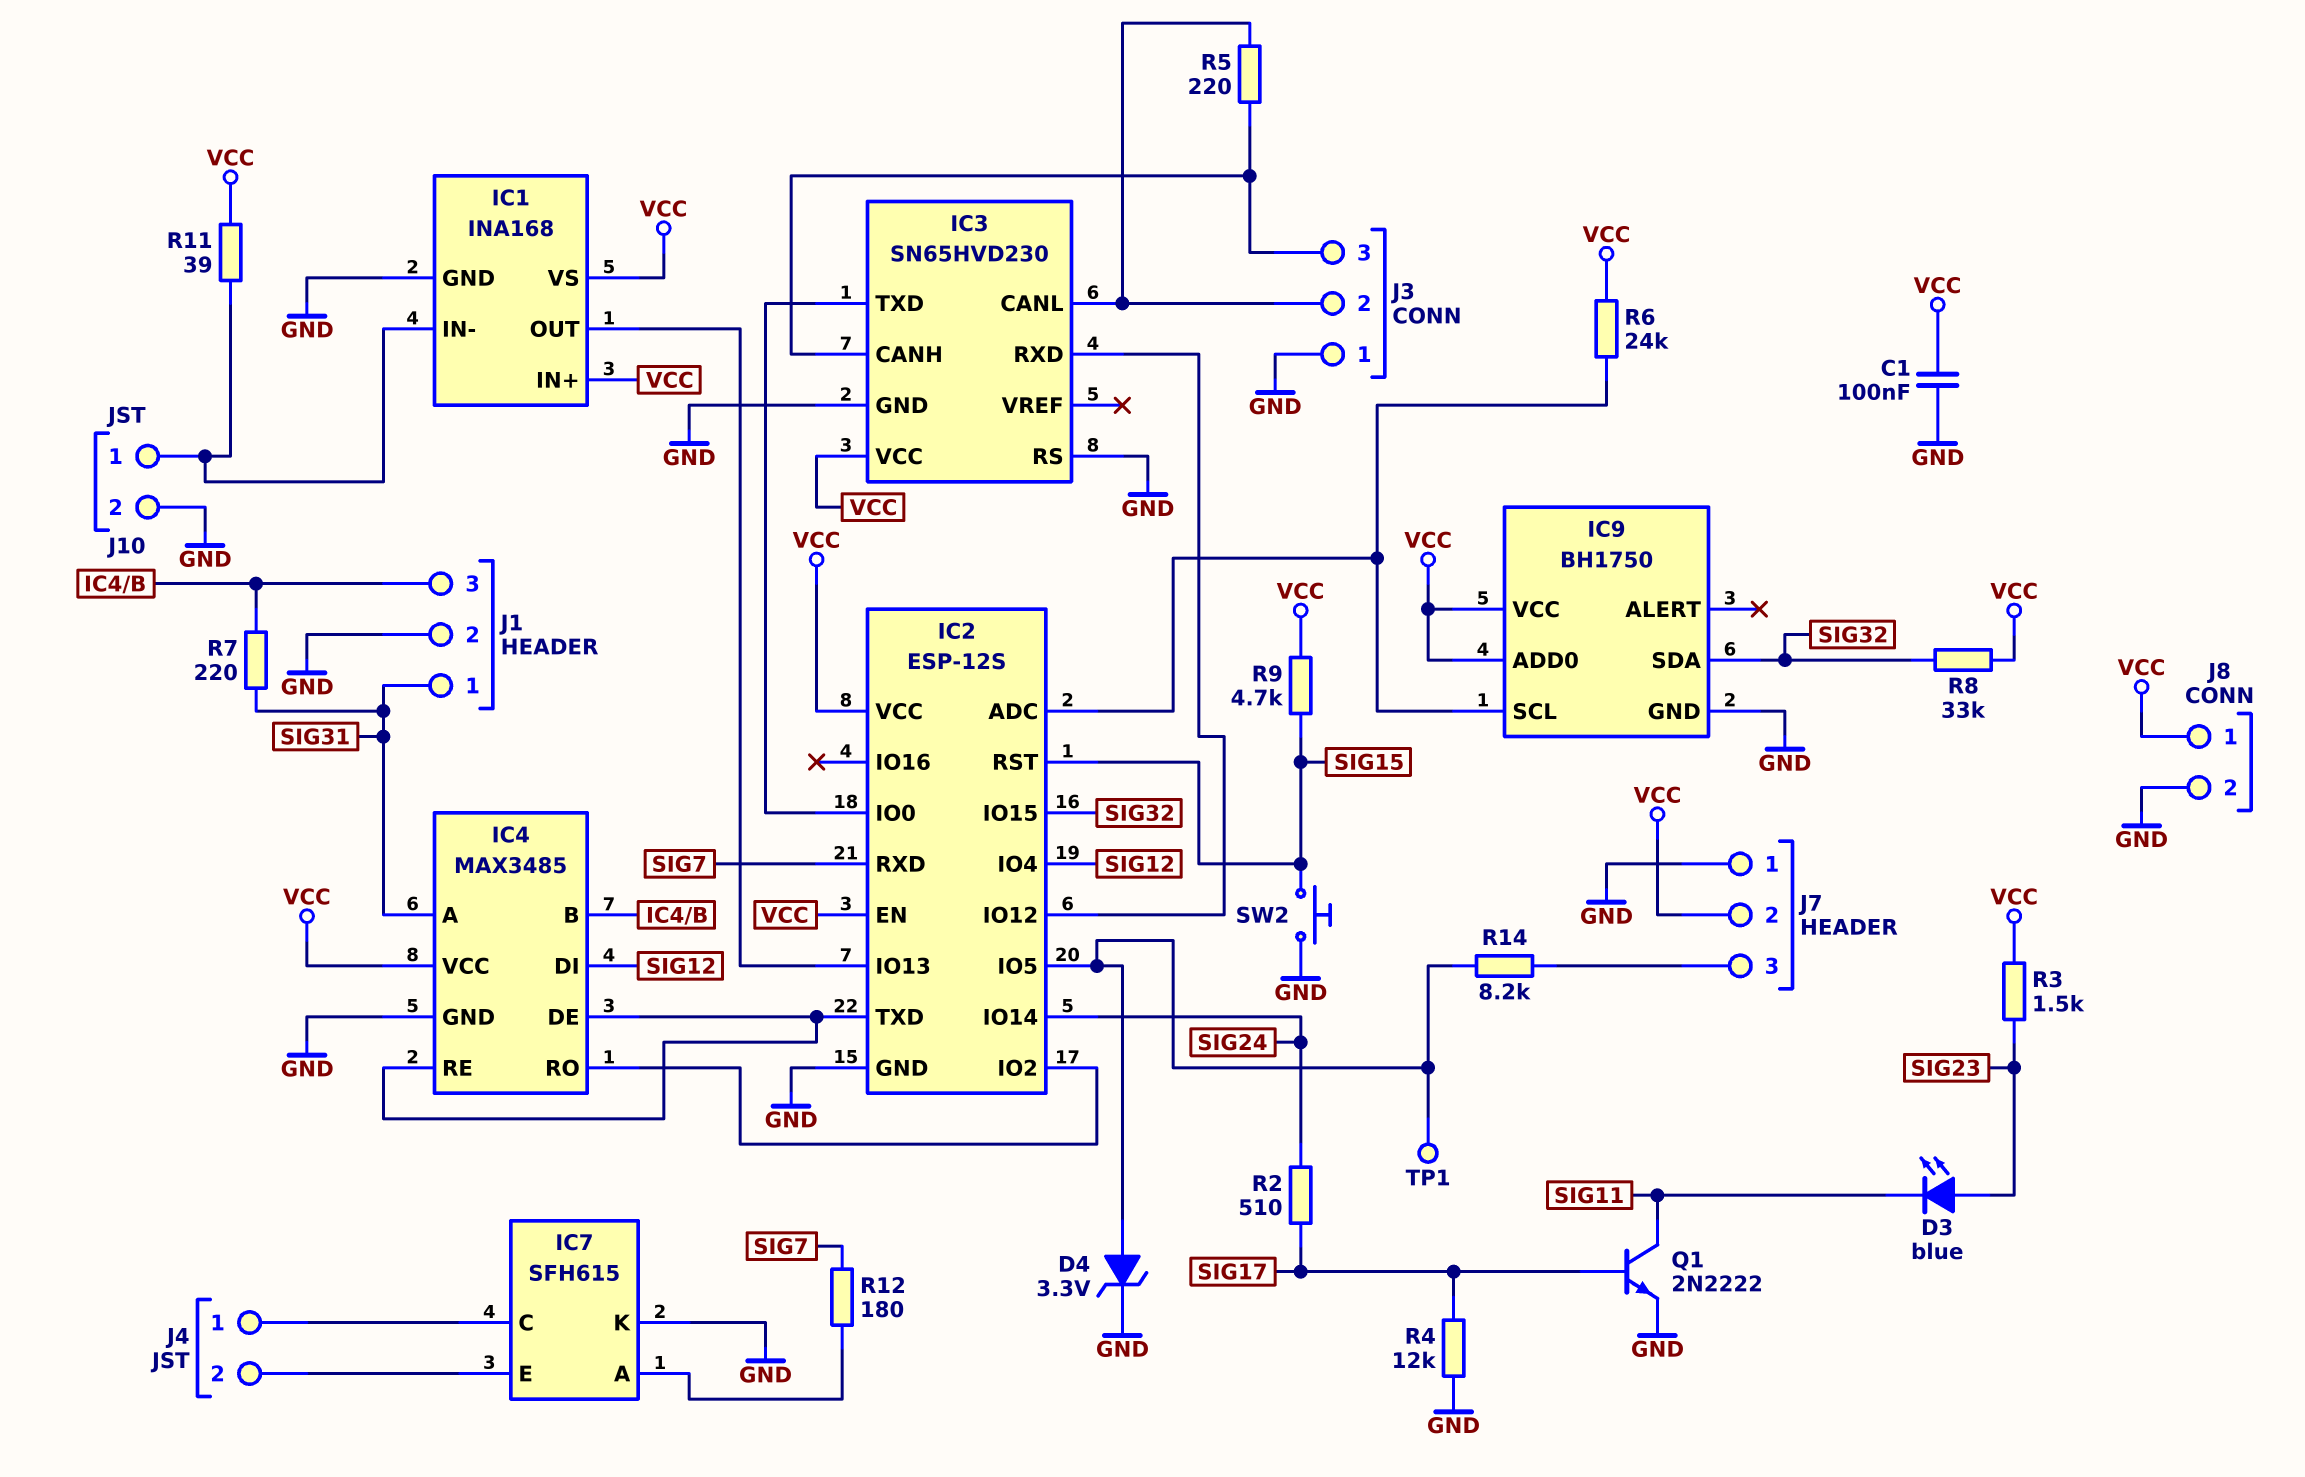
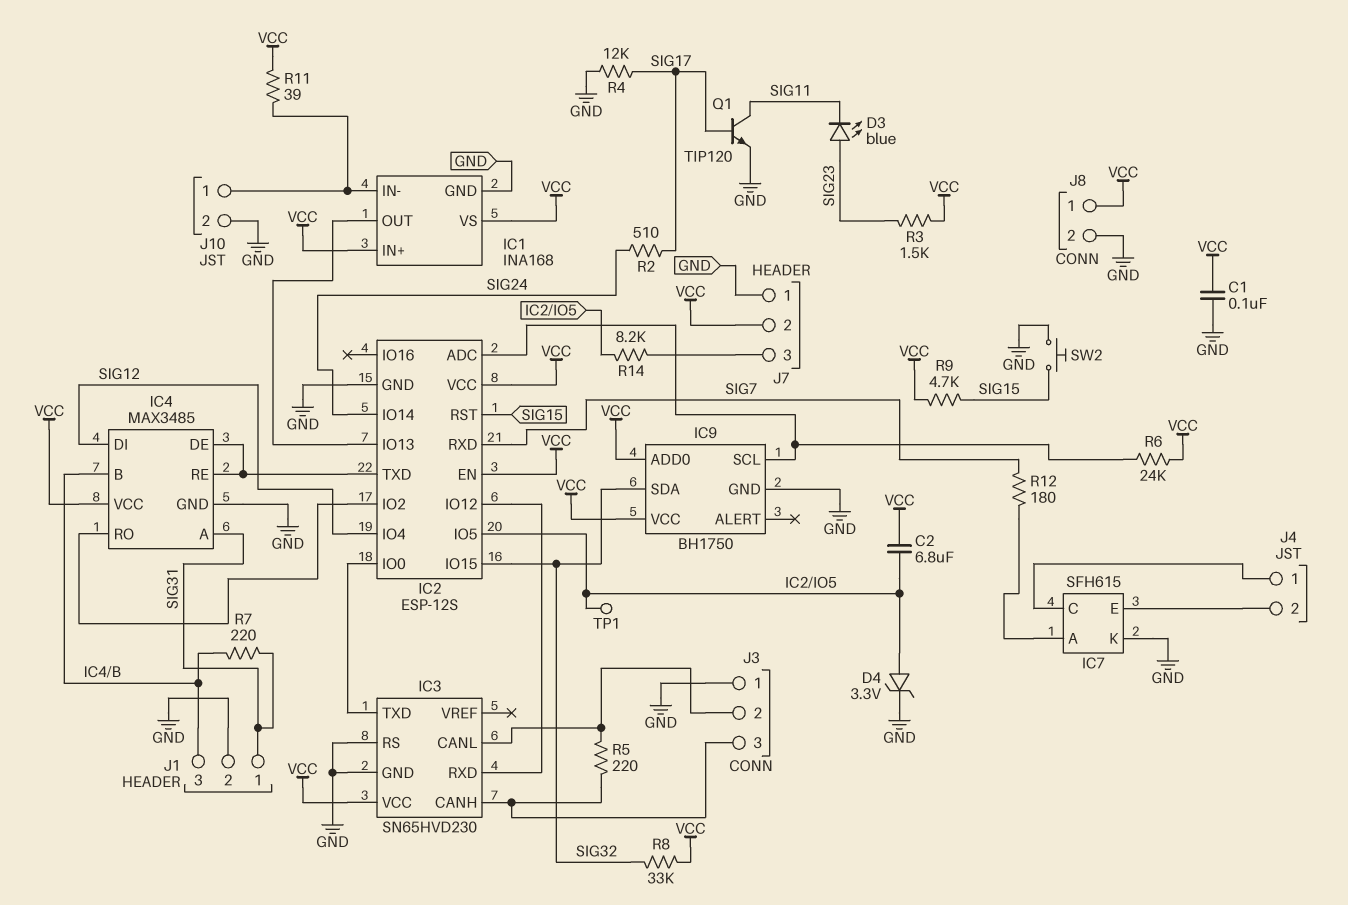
C2: none -> 6.8uF (IC2/IO5, VCC)
Q1: NPN 2N2222 (B SIG17, C SIG11, E GND) -> NPN TIP120 (B SIG17, C SIG11, E GND)

